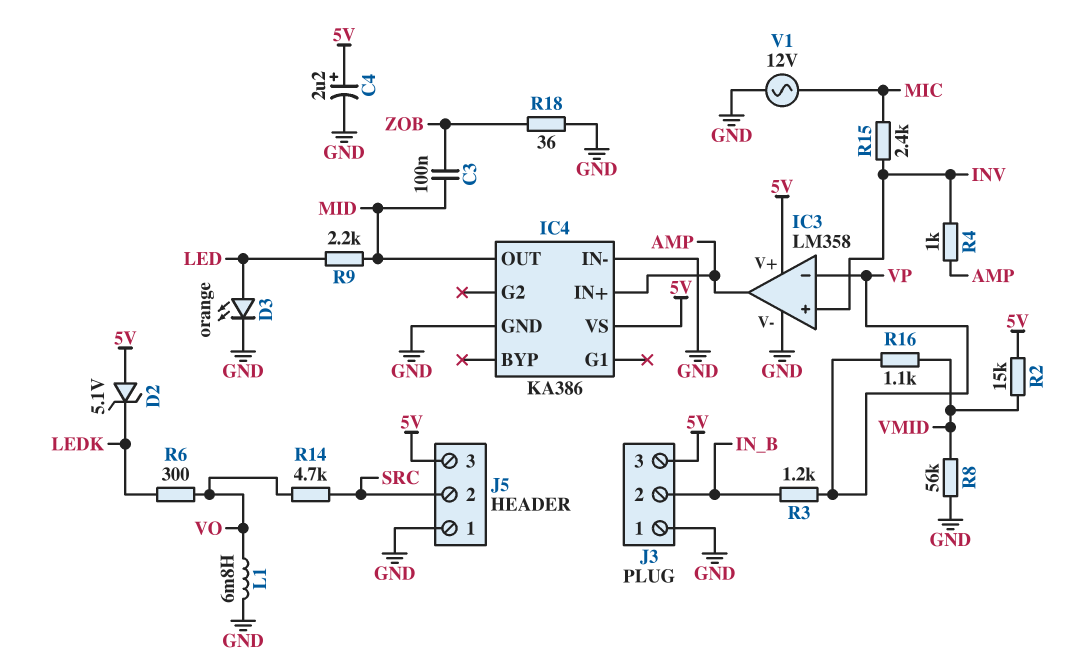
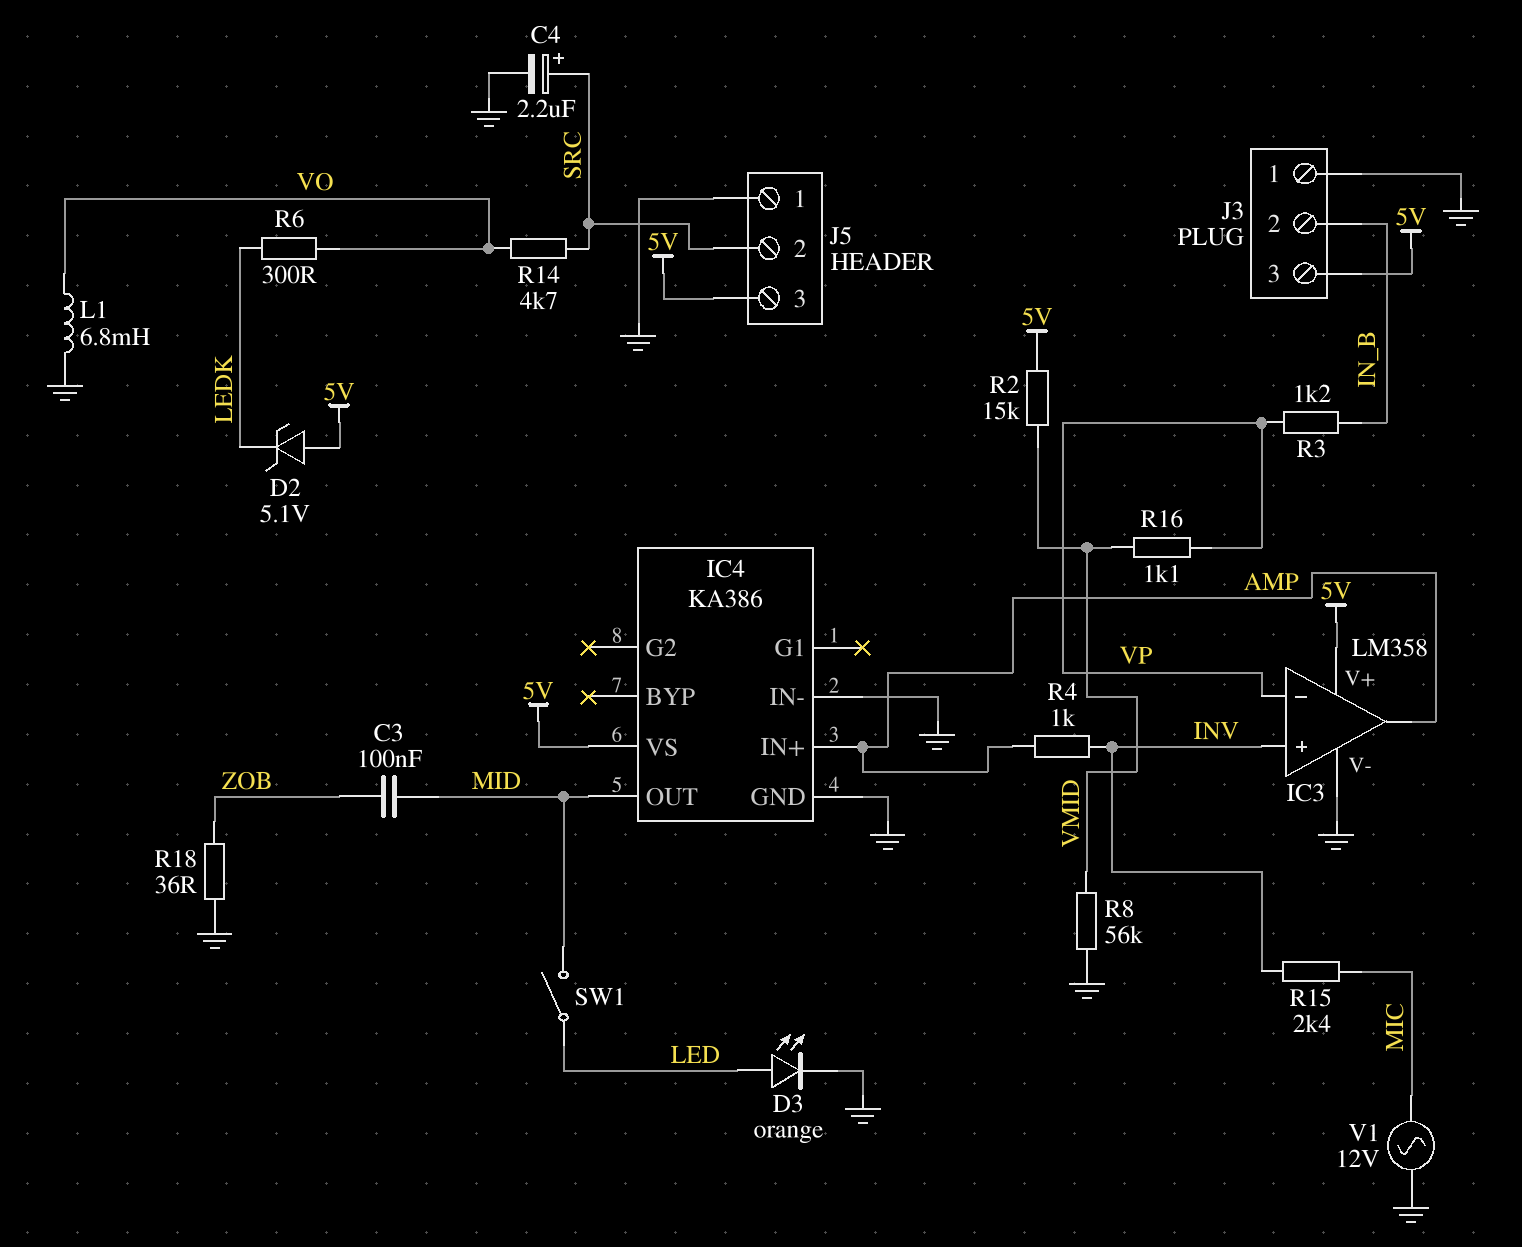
C4: 2.2uF (plus 5V, minus GND) -> 2.2uF (plus SRC, minus GND)
R9: 2.2k (LED, MID) -> none
SW1: none -> switch (LED, MID)

